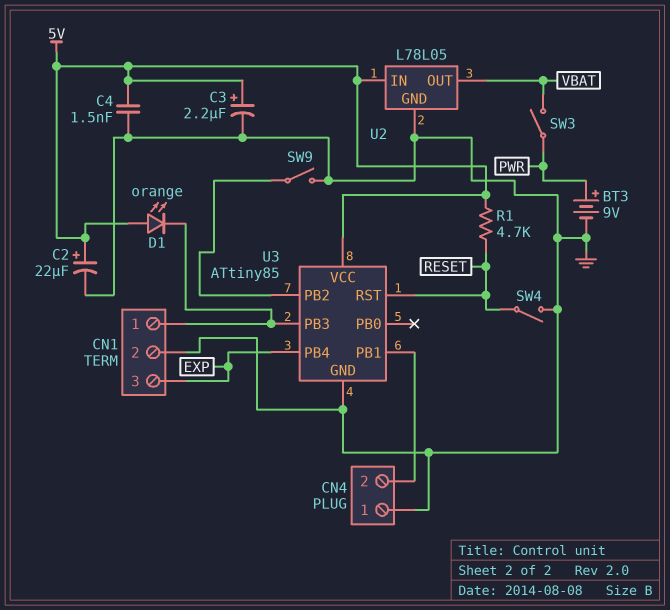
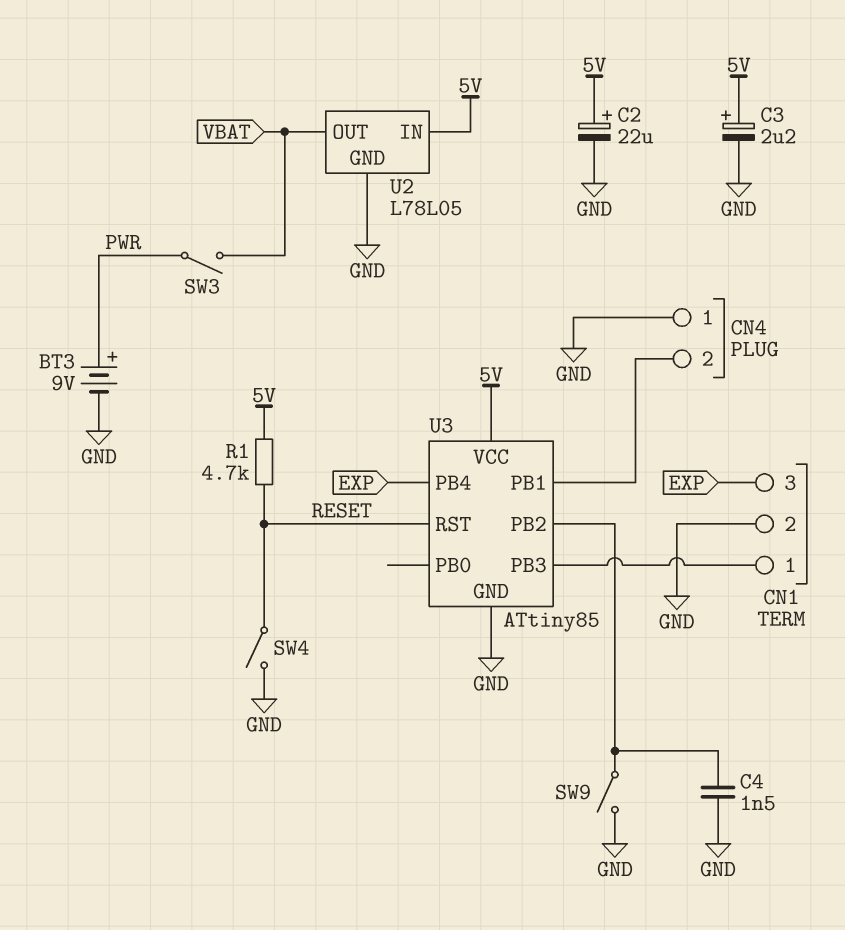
C4: 1.5nF (5V, GND) -> 1.5nF (GND, U3/PB2)
D1: LED orange (A 5V, K CN1/1) -> none

